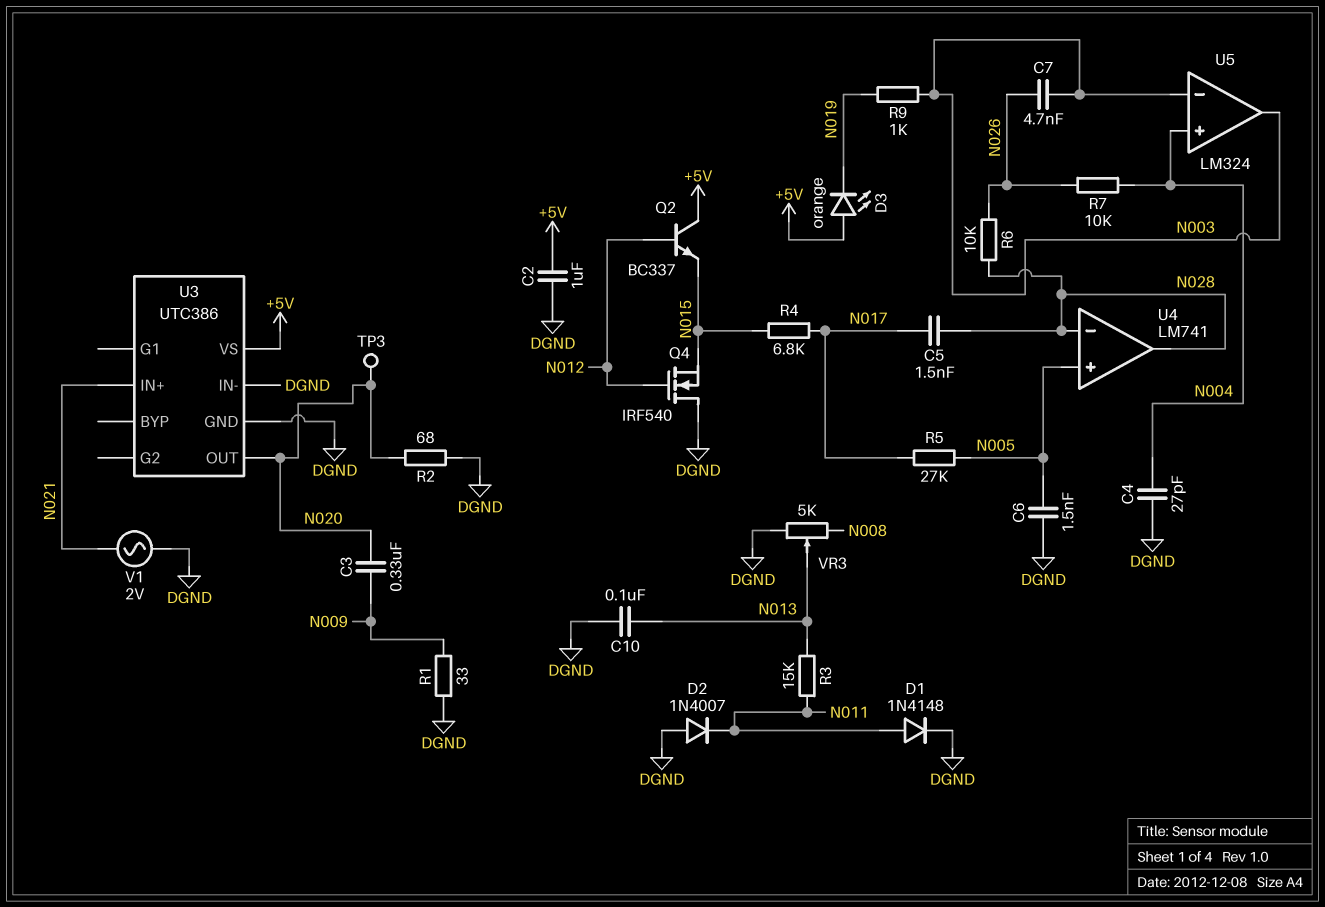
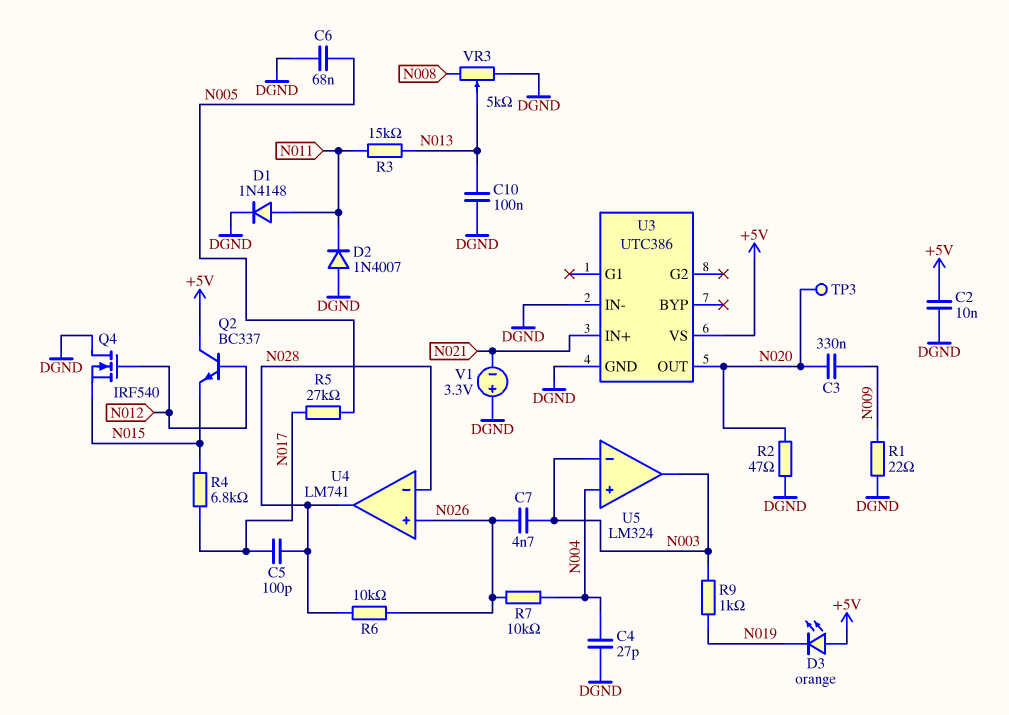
C2: 1uF (+5V, DGND) -> 10nF (+5V, DGND)
C5: 1.5nF (N017, N028) -> 100pF (N017, N028)
C6: 1.5nF (DGND, N005) -> 68nF (DGND, N005)
R1: 33 (DGND, N009) -> 22 (DGND, N009)
R2: 68 (DGND, N020) -> 47 (DGND, N020)
U4 pin in+: N005 -> N026
V1: AC 2V (DGND, N021) -> 3.3V (plus DGND, minus N021)

